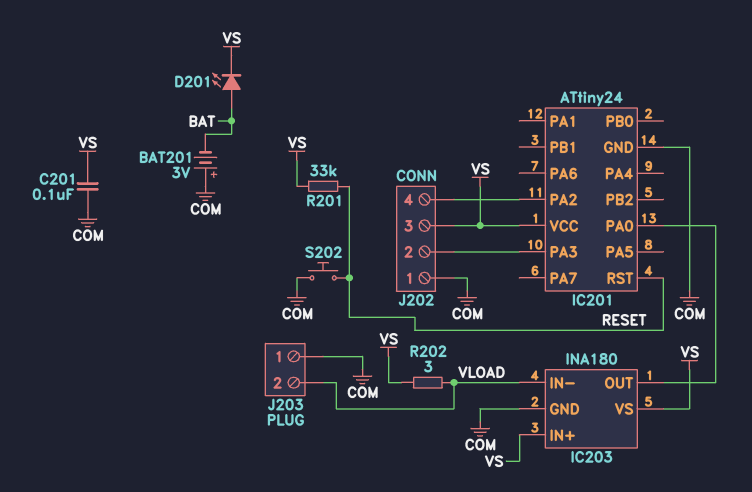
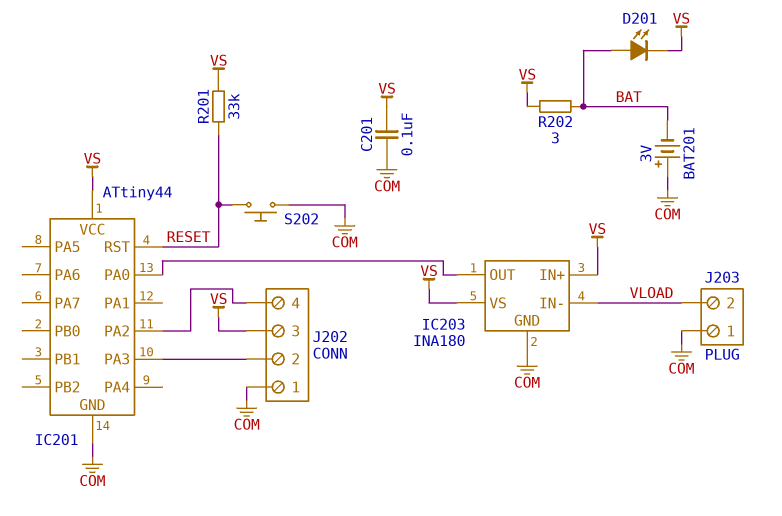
IC201: ATtiny24 -> ATtiny44
R202: 3 (VLOAD, VS) -> 3 (BAT, VS)

